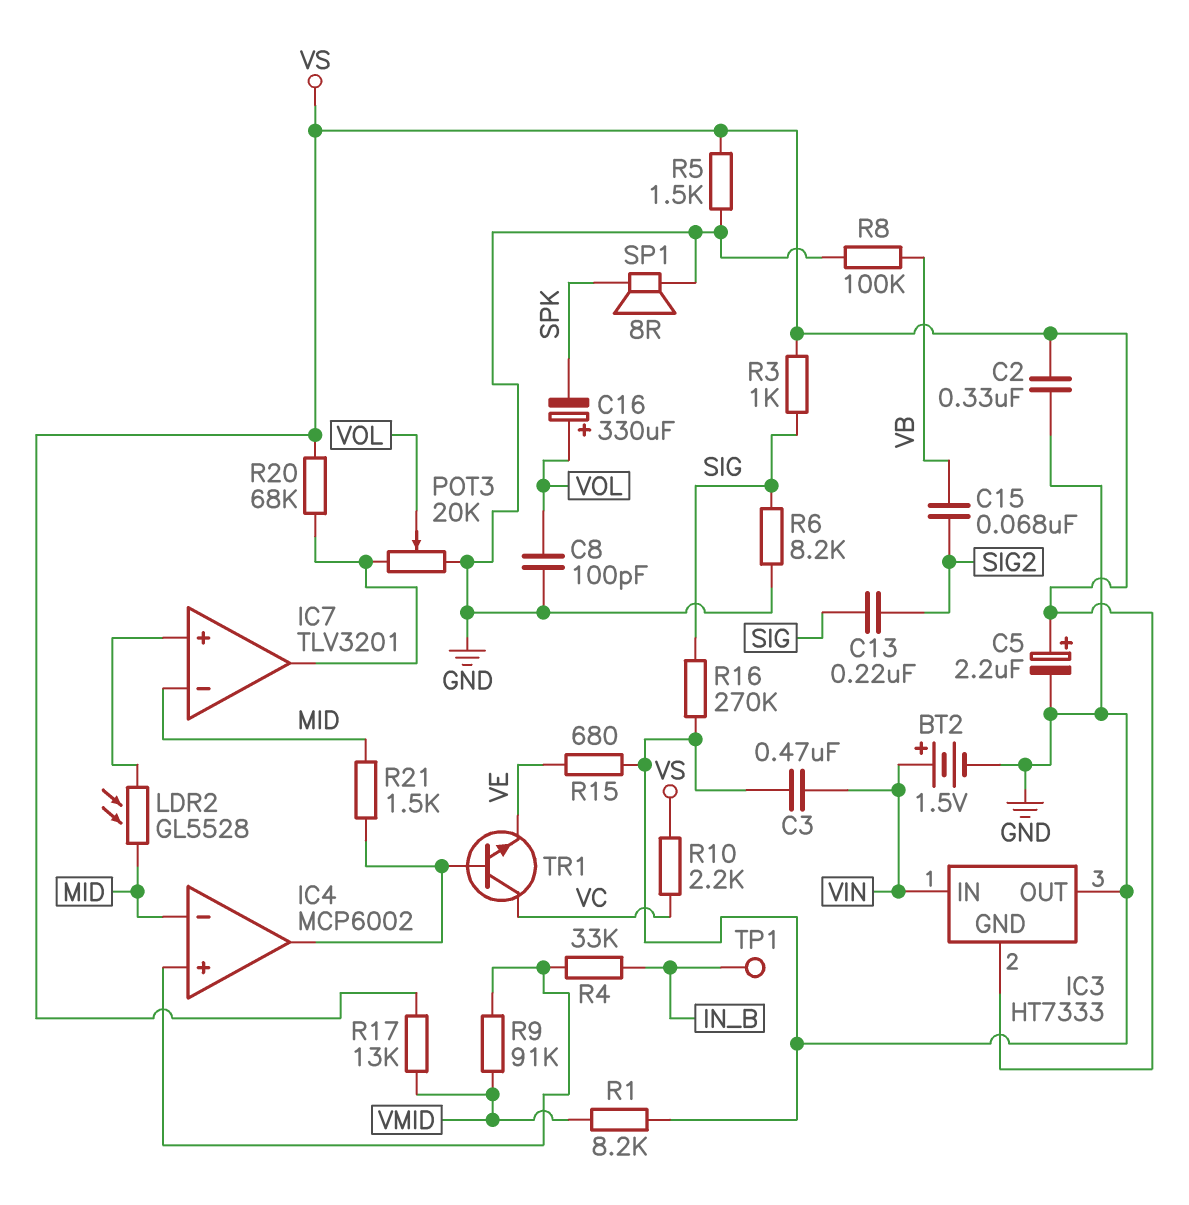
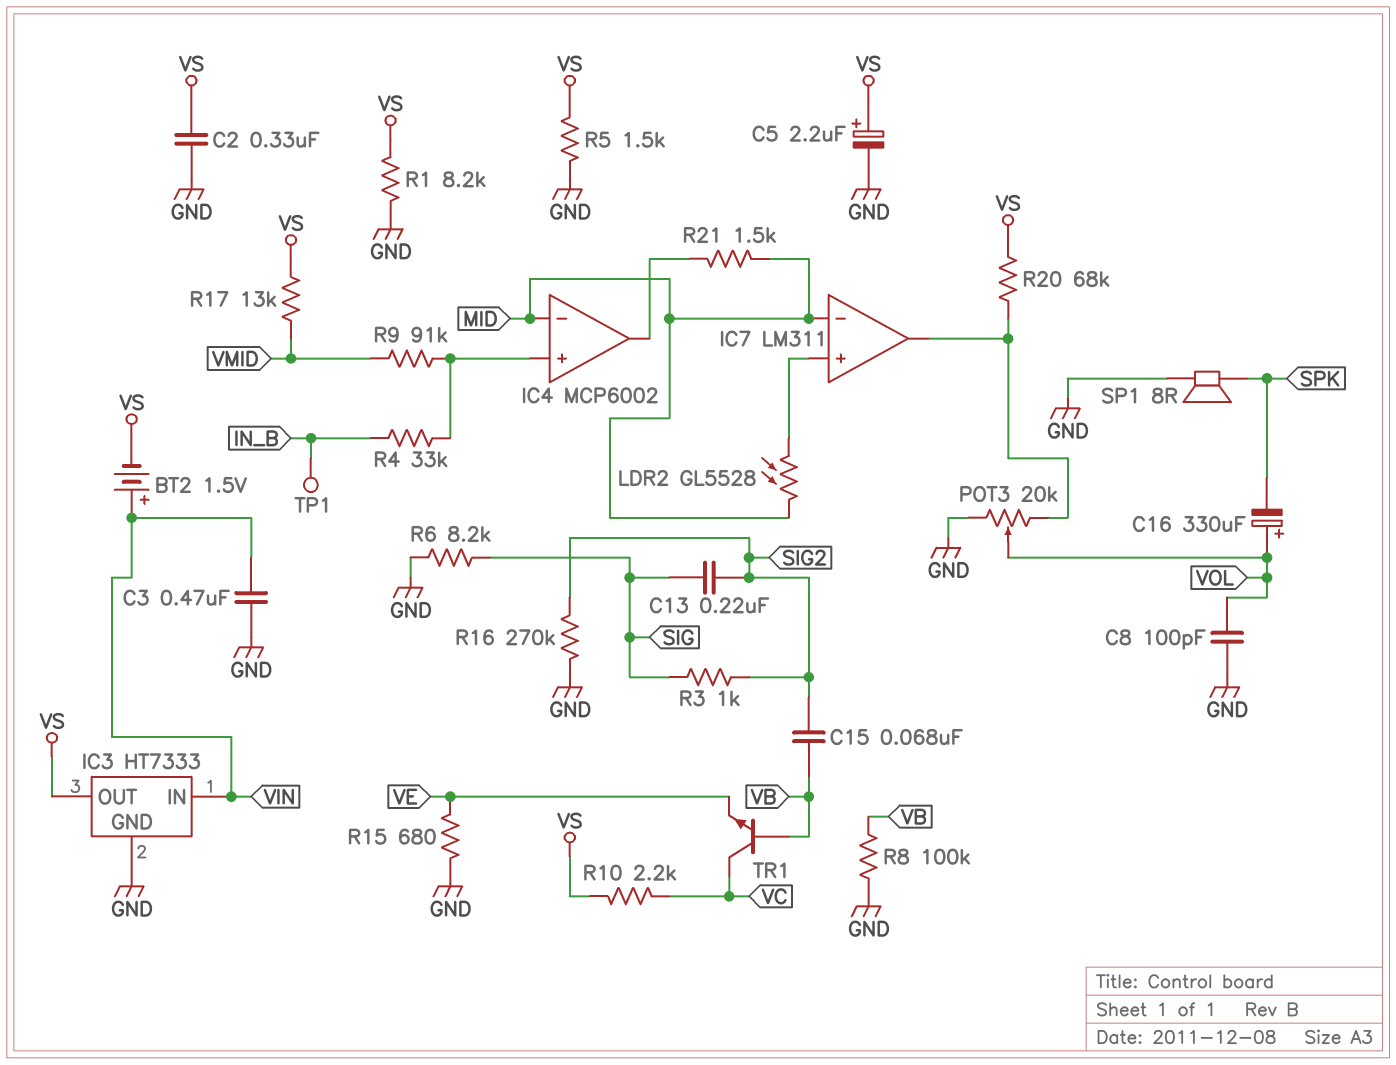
BT2: 1.5V (plus VIN, minus GND) -> 1.5V (plus VIN, minus VS)
IC3 pin GND: VS -> GND
IC3 pin OUT: GND -> VS
IC7: TLV3201 -> LM311
R1: 8.2k (GND, VMID) -> 8.2k (GND, VS)
R3: 1k (SIG, VS) -> 1k (SIG, SIG2)
R16: 270k (GND, SIG) -> 270k (GND, SIG2)
TR1: NPN (B IC4/out, C VC, E VE) -> NPN (B VB, C VC, E VE)

